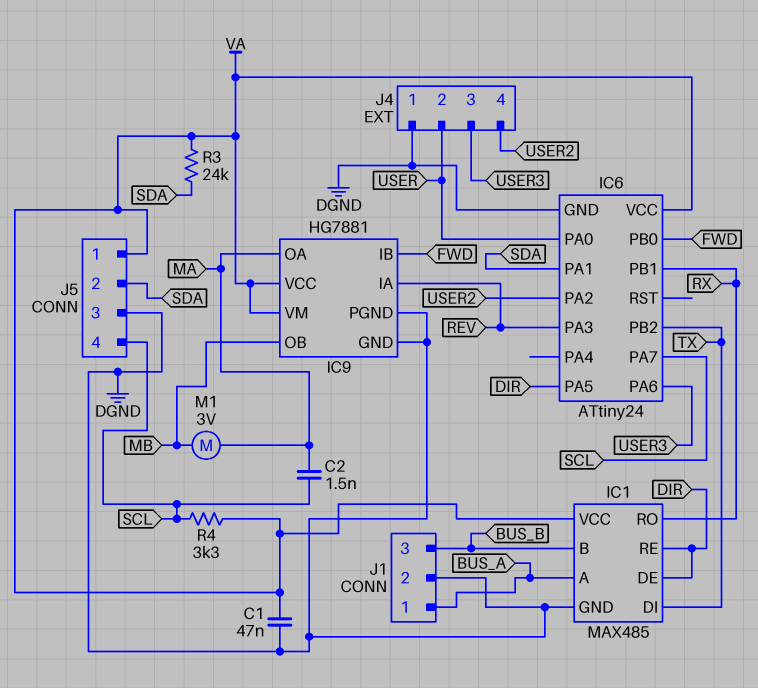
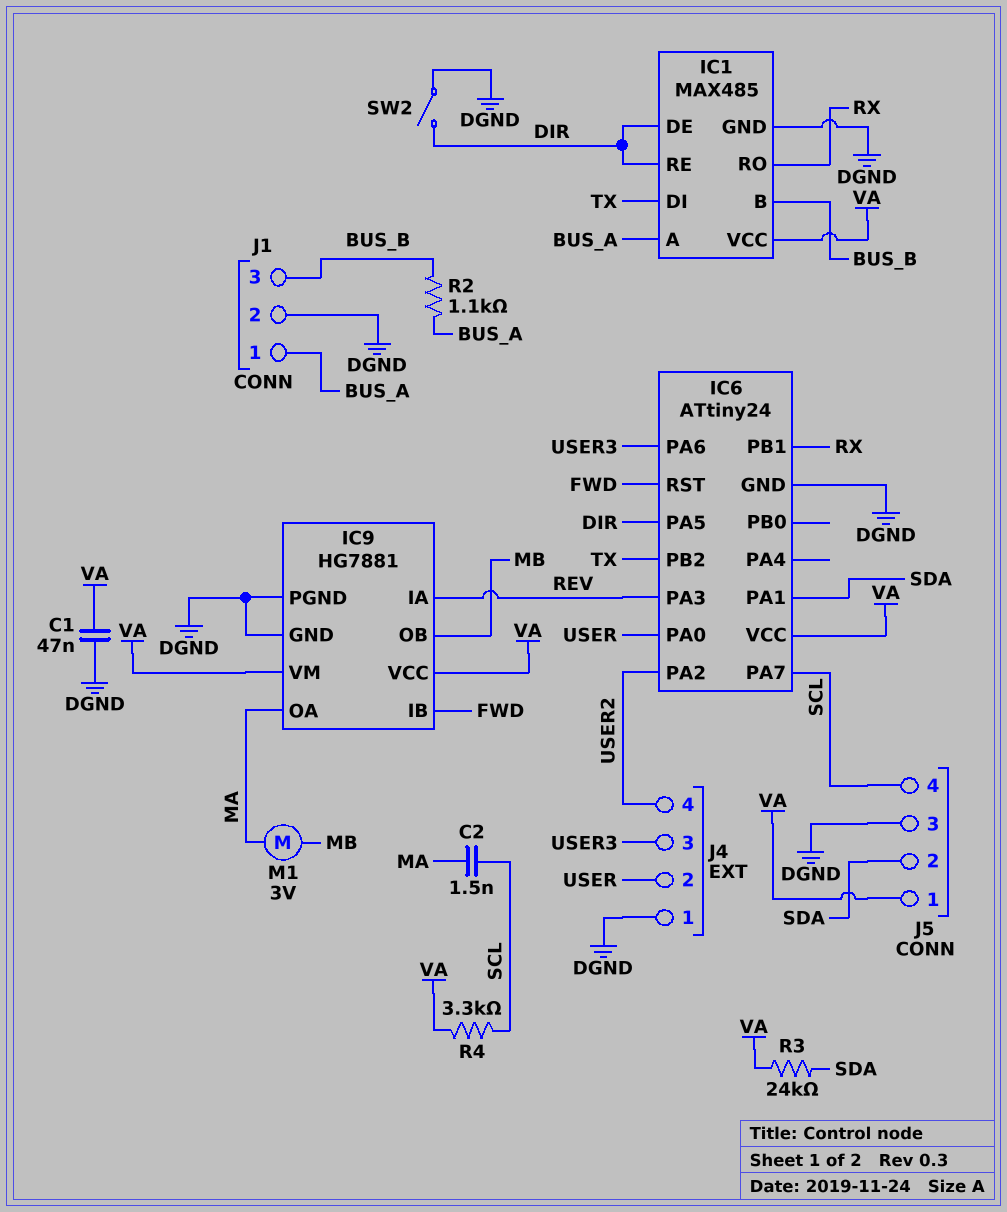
IC6 pin PB0: FWD -> none
IC6 pin RST: none -> FWD
R2: none -> 1.1k (BUS_A, BUS_B)
SW2: none -> switch (DGND, DIR)

